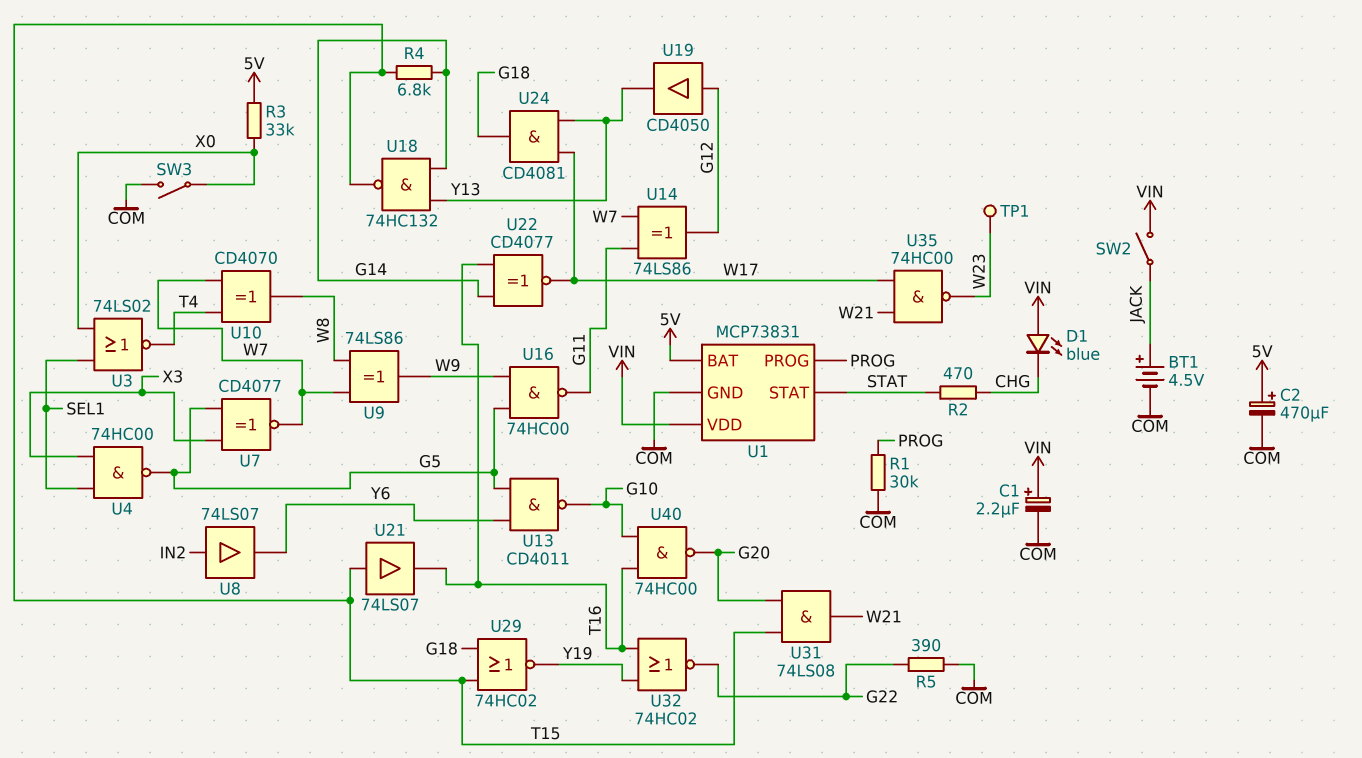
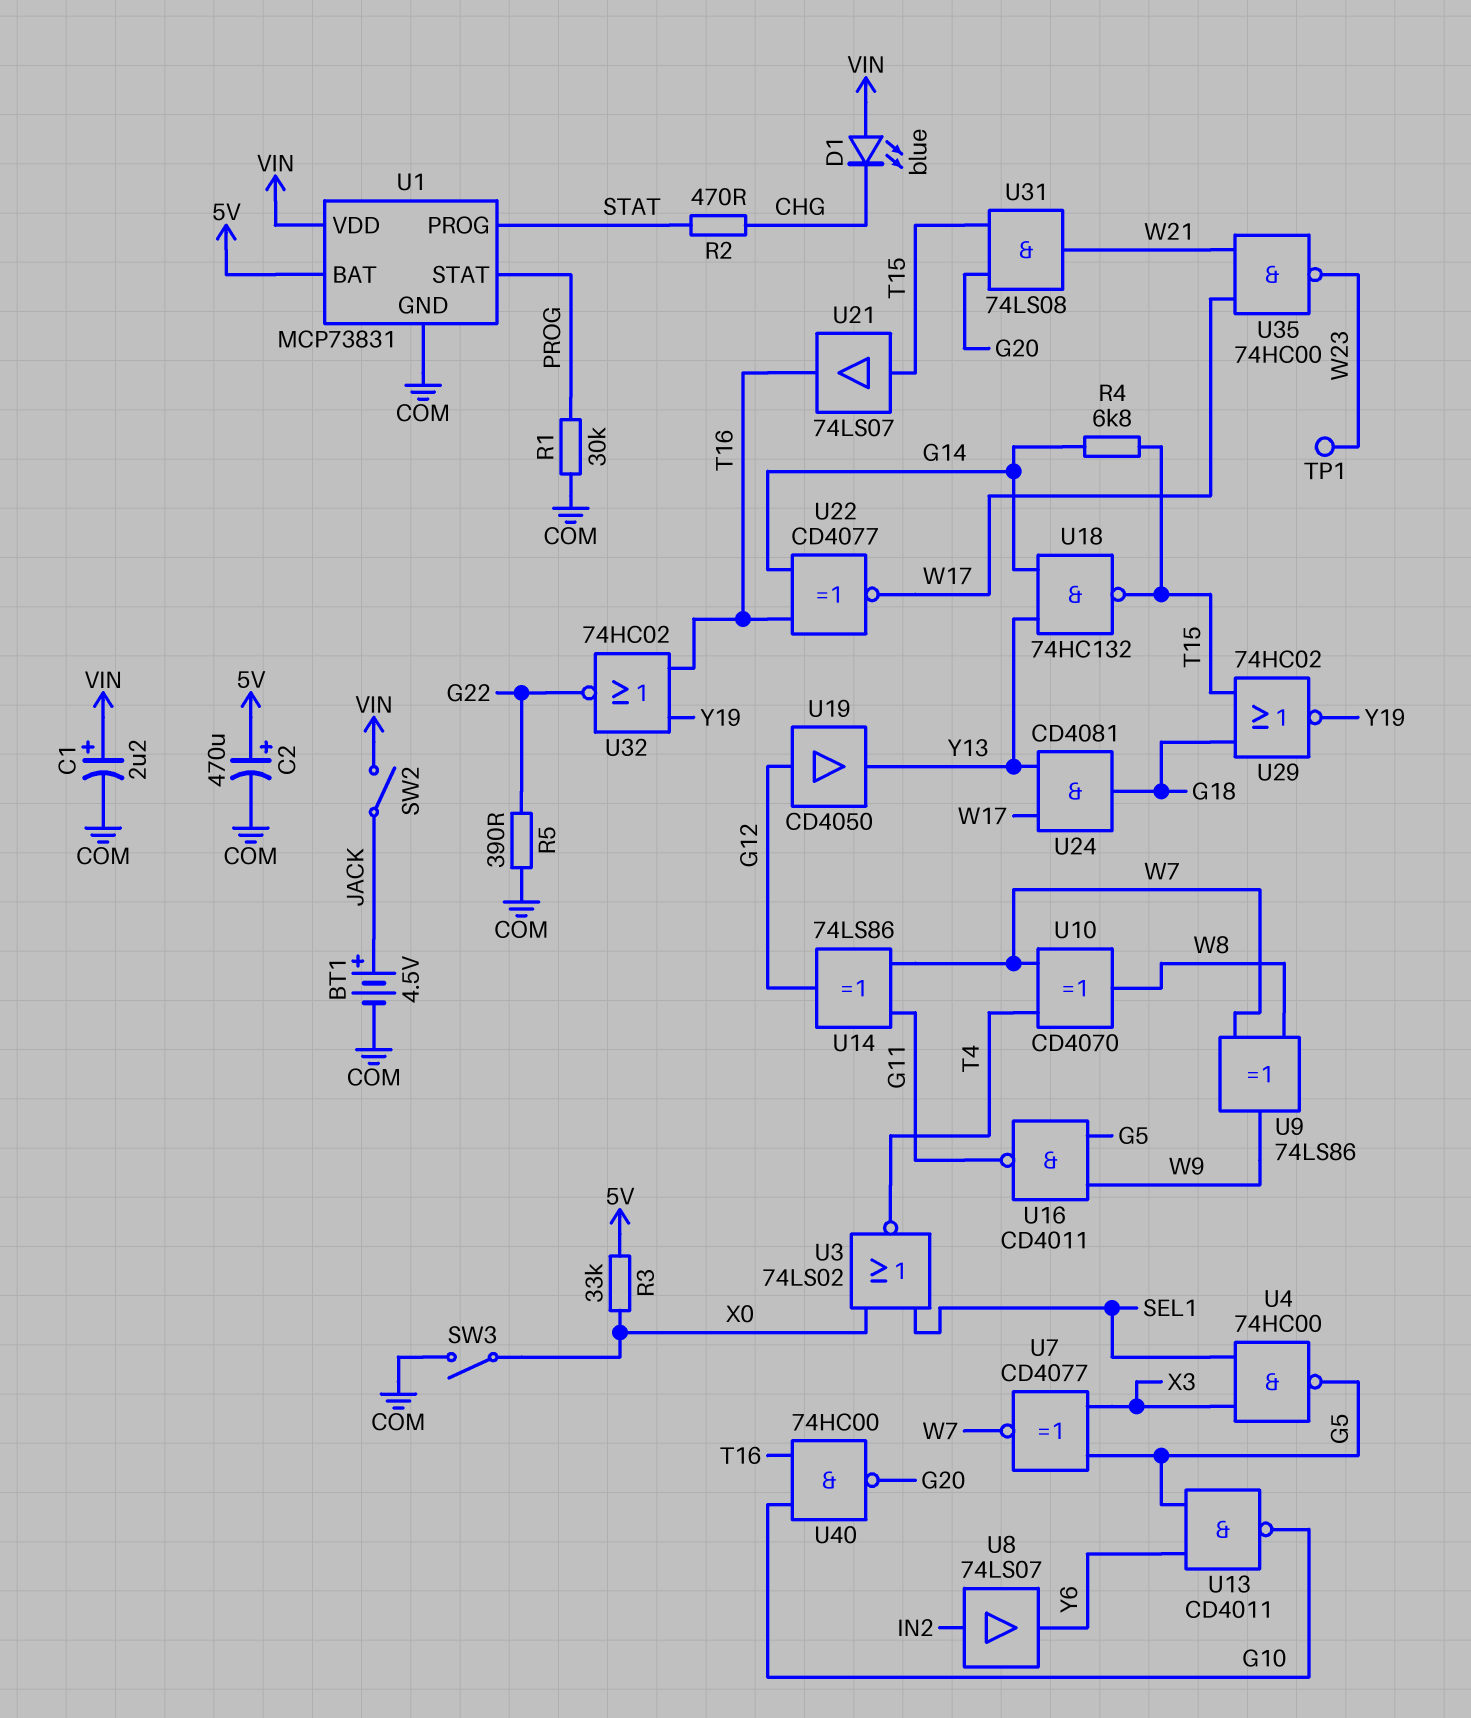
U1 pin PROG: PROG -> STAT
U1 pin STAT: STAT -> PROG
U16: NAND 74HC00 (in G5, in W9, out G11) -> NAND CD4011 (in G5, in W9, out G11)

